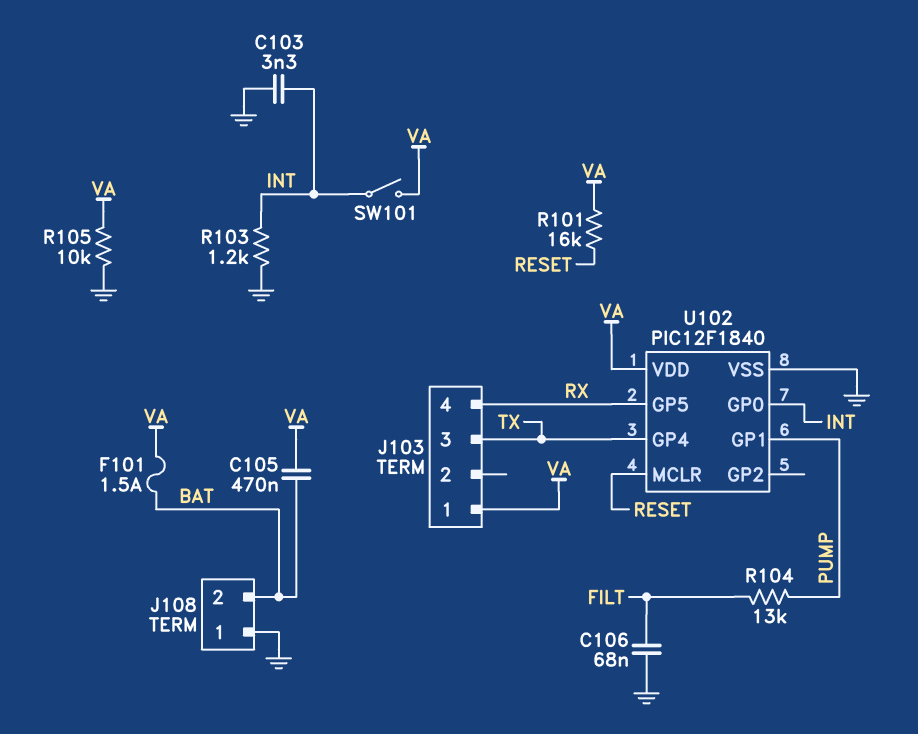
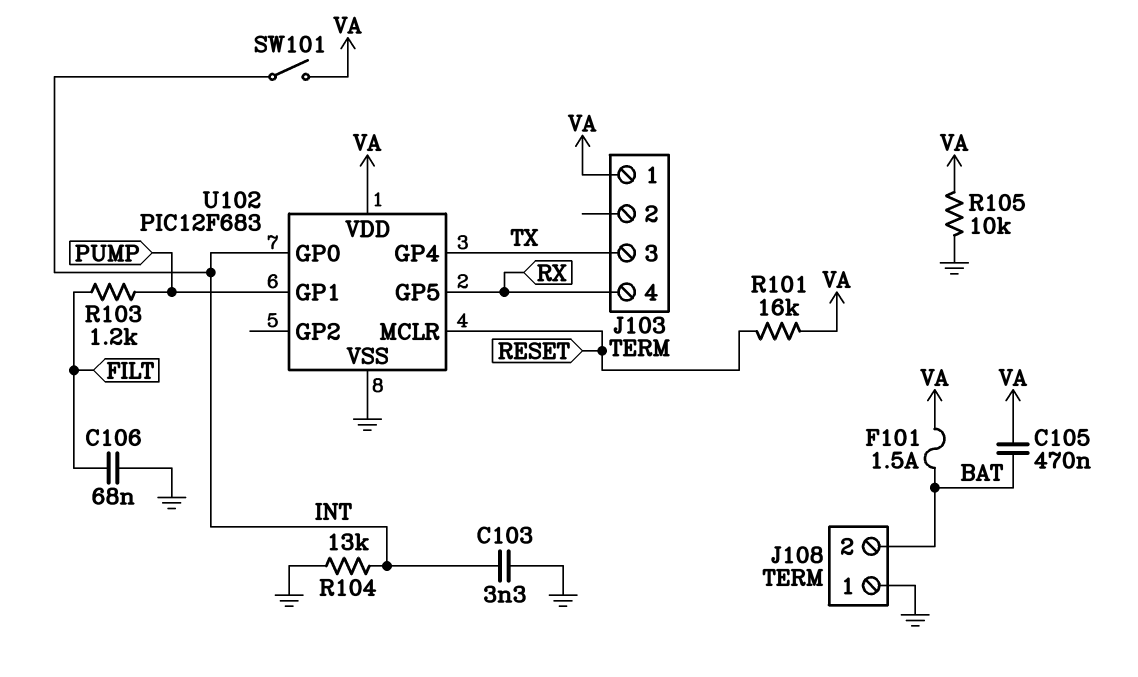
R103: 1.2k (GND, INT) -> 1.2k (FILT, PUMP)
R104: 13k (FILT, PUMP) -> 13k (GND, INT)
U102: PIC12F1840 -> PIC12F683

